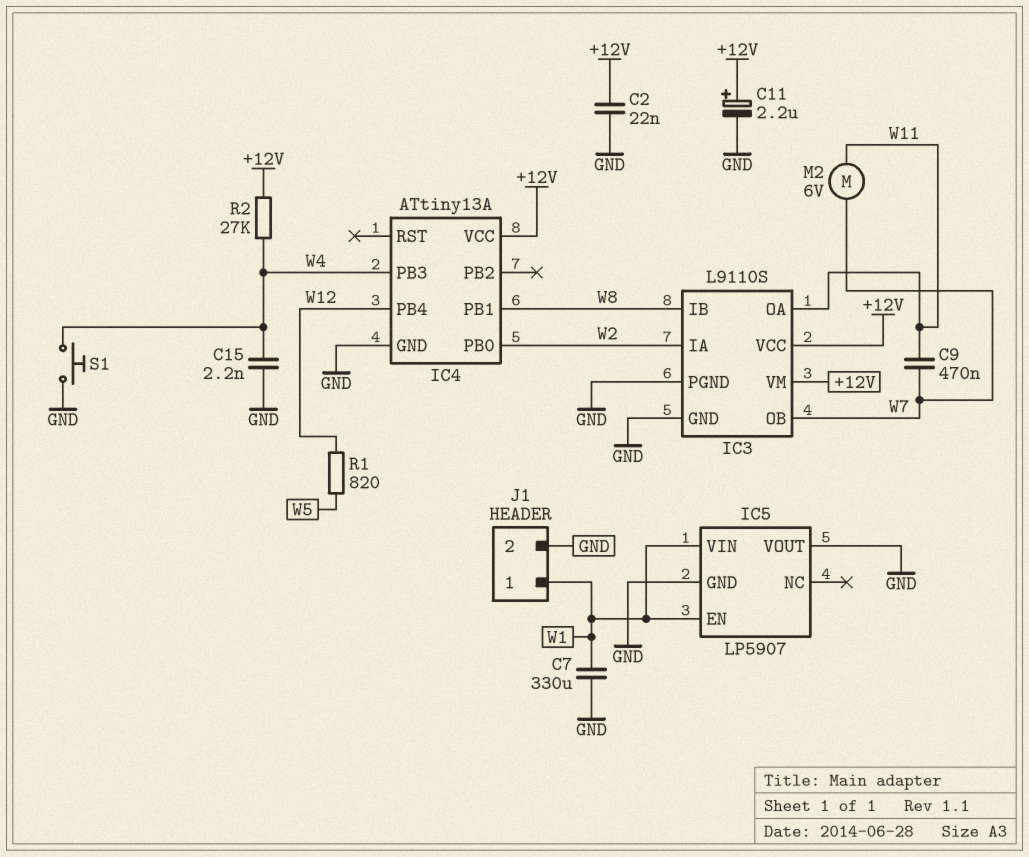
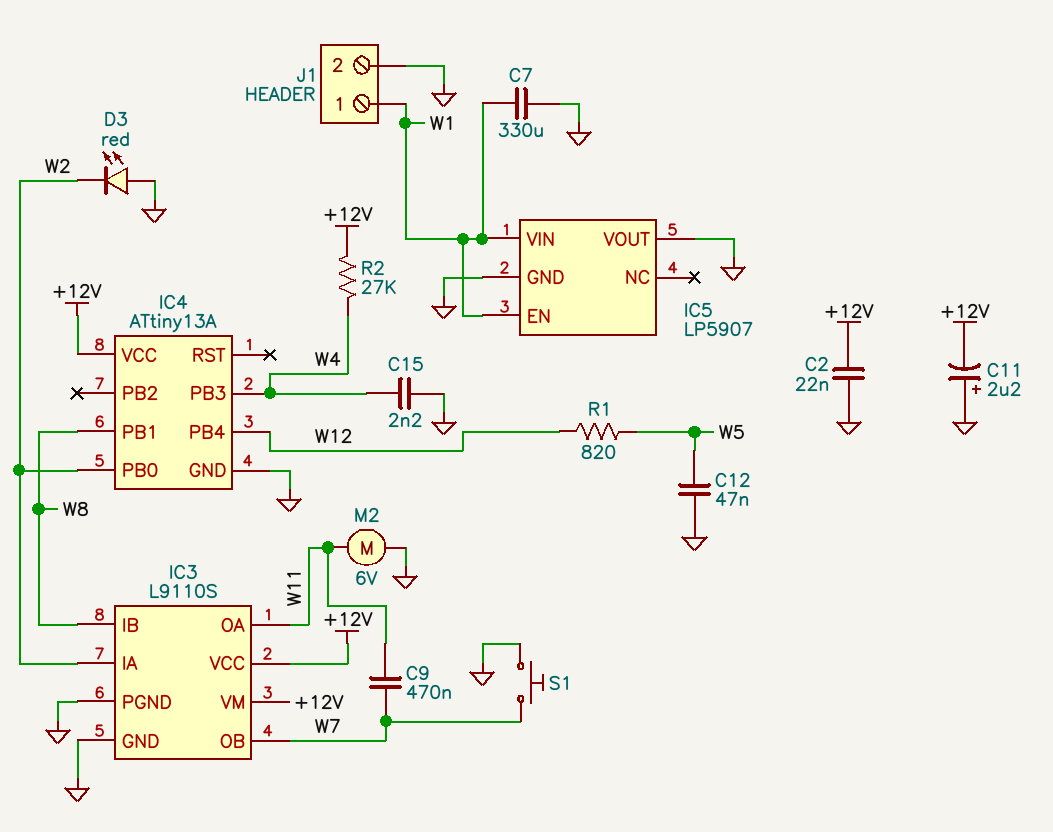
C11: 2.2uF (plus +12V, minus GND) -> 2.2uF (plus GND, minus +12V)
C12: none -> 47nF (GND, W5)
D3: none -> LED red (A GND, K W2)
M2: motor 6V (W7, W11) -> motor 6V (GND, W11)
S1: button (GND, W4) -> button (GND, W7)

